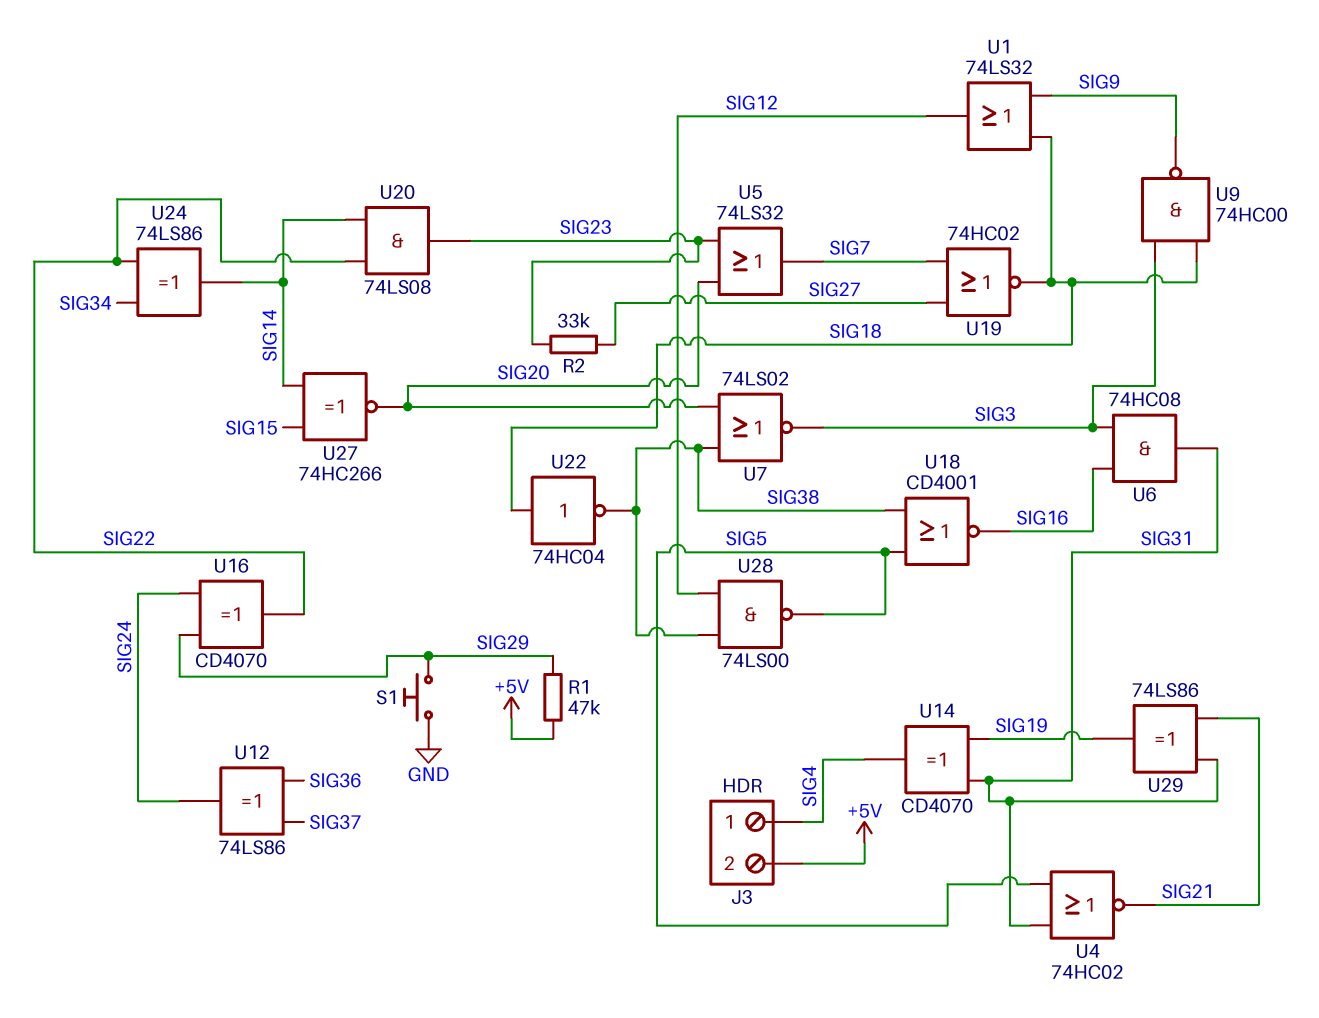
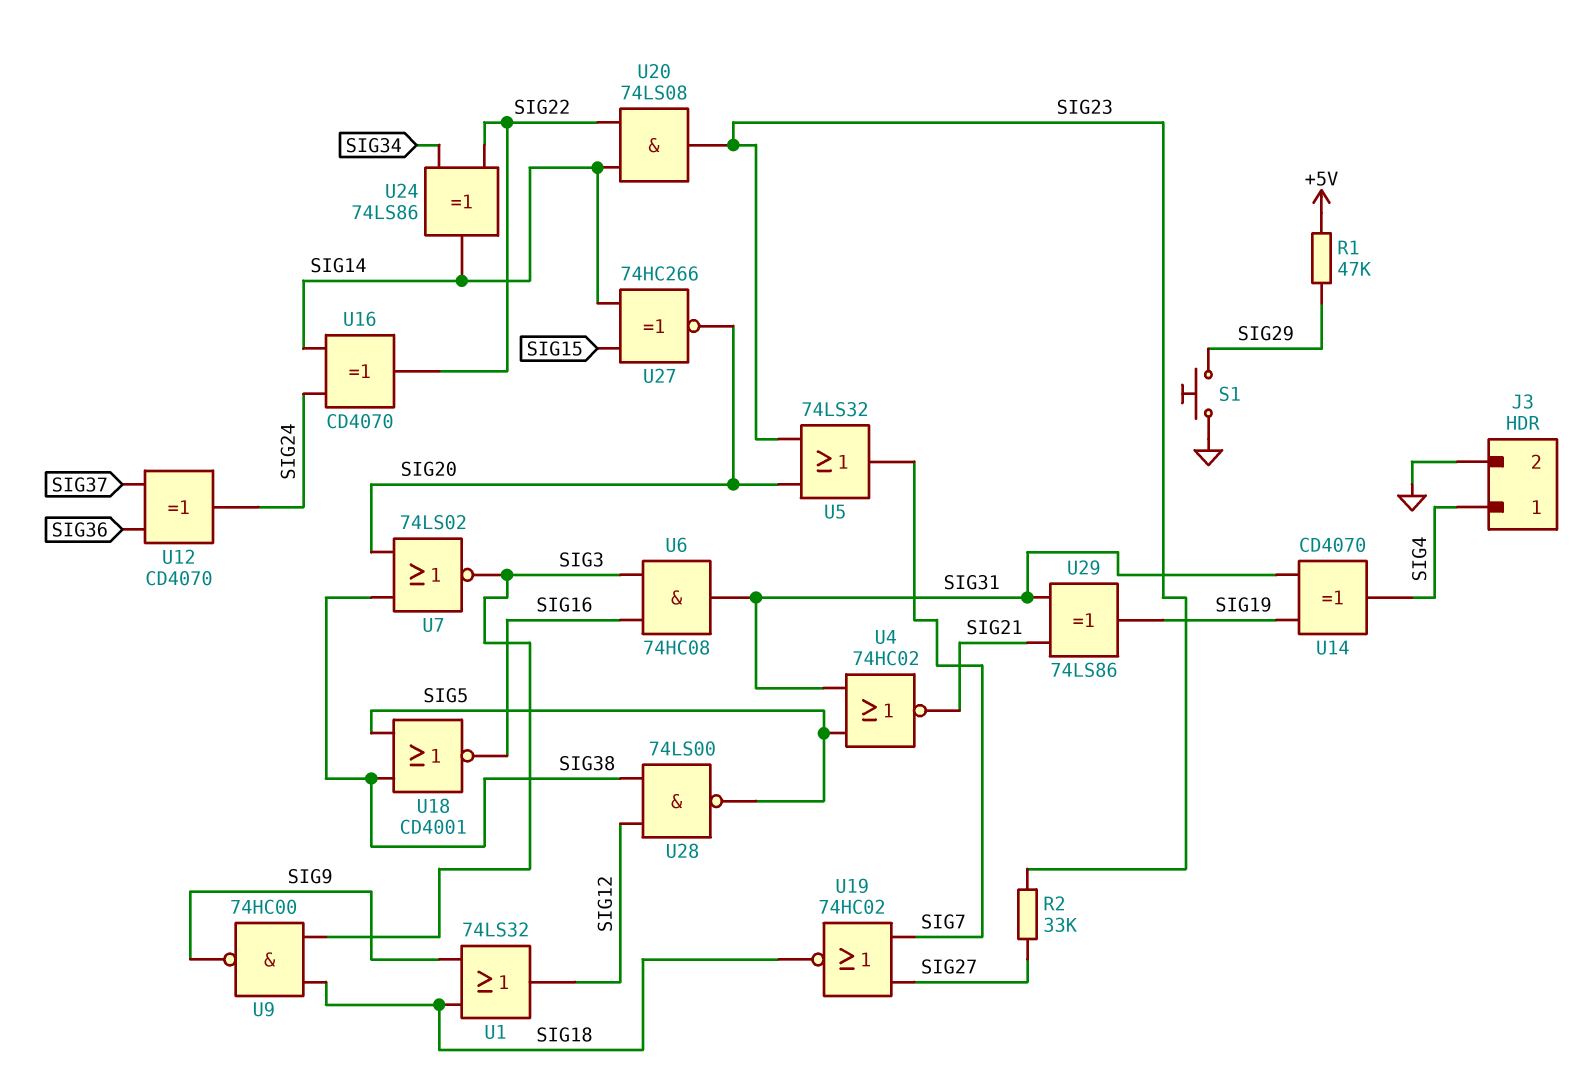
J3 pin 2: +5V -> GND
U12: XOR 74LS86 (in SIG36, in SIG37, out SIG24) -> XOR CD4070 (in SIG36, in SIG37, out SIG24)
U16: XOR CD4070 (in SIG24, in SIG29, out SIG22) -> XOR CD4070 (in SIG14, in SIG24, out SIG22)
U22: NOT 74HC04 (in SIG18, out SIG38) -> none

